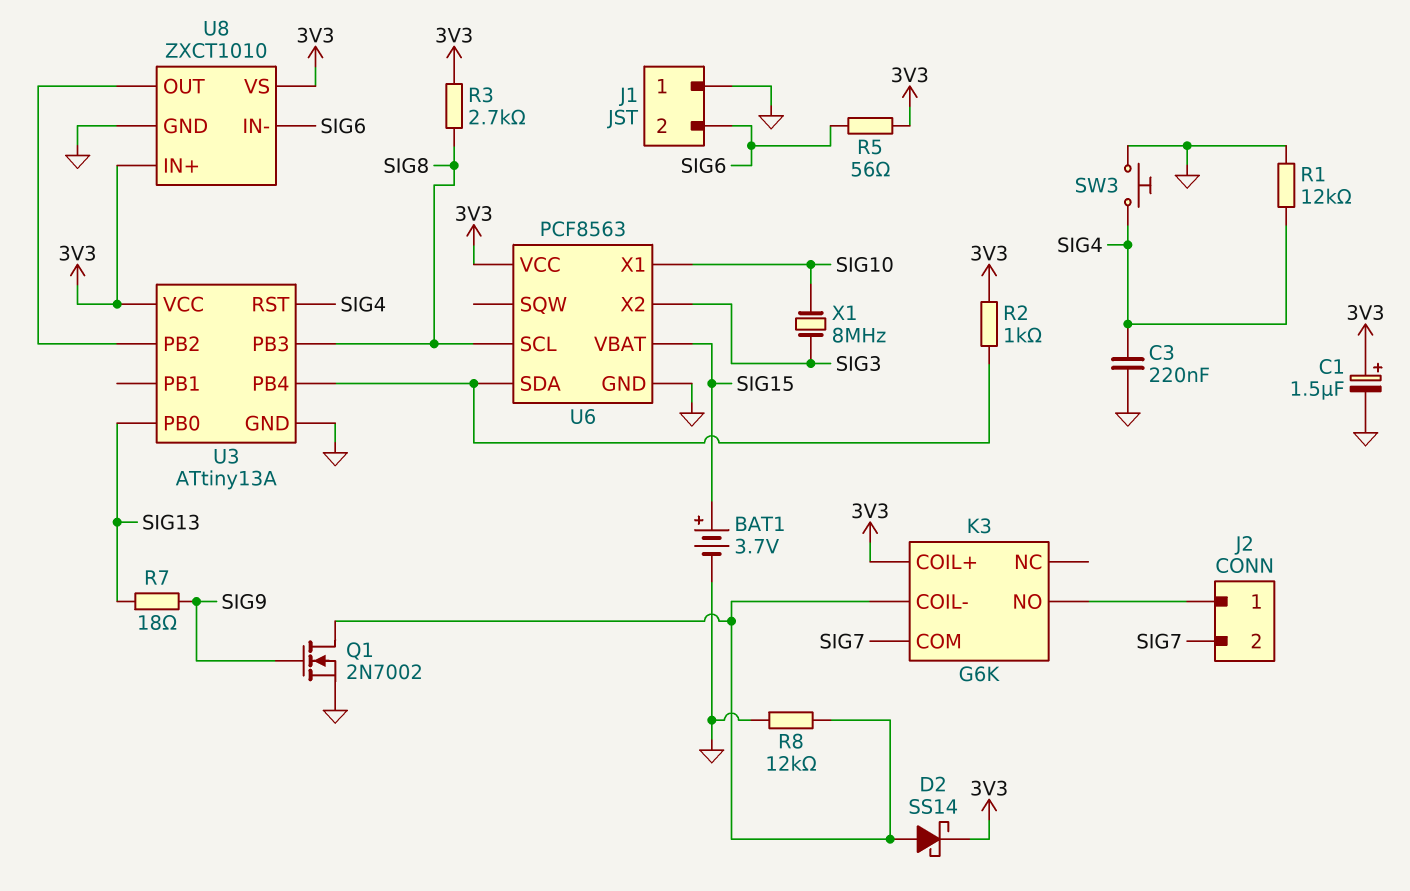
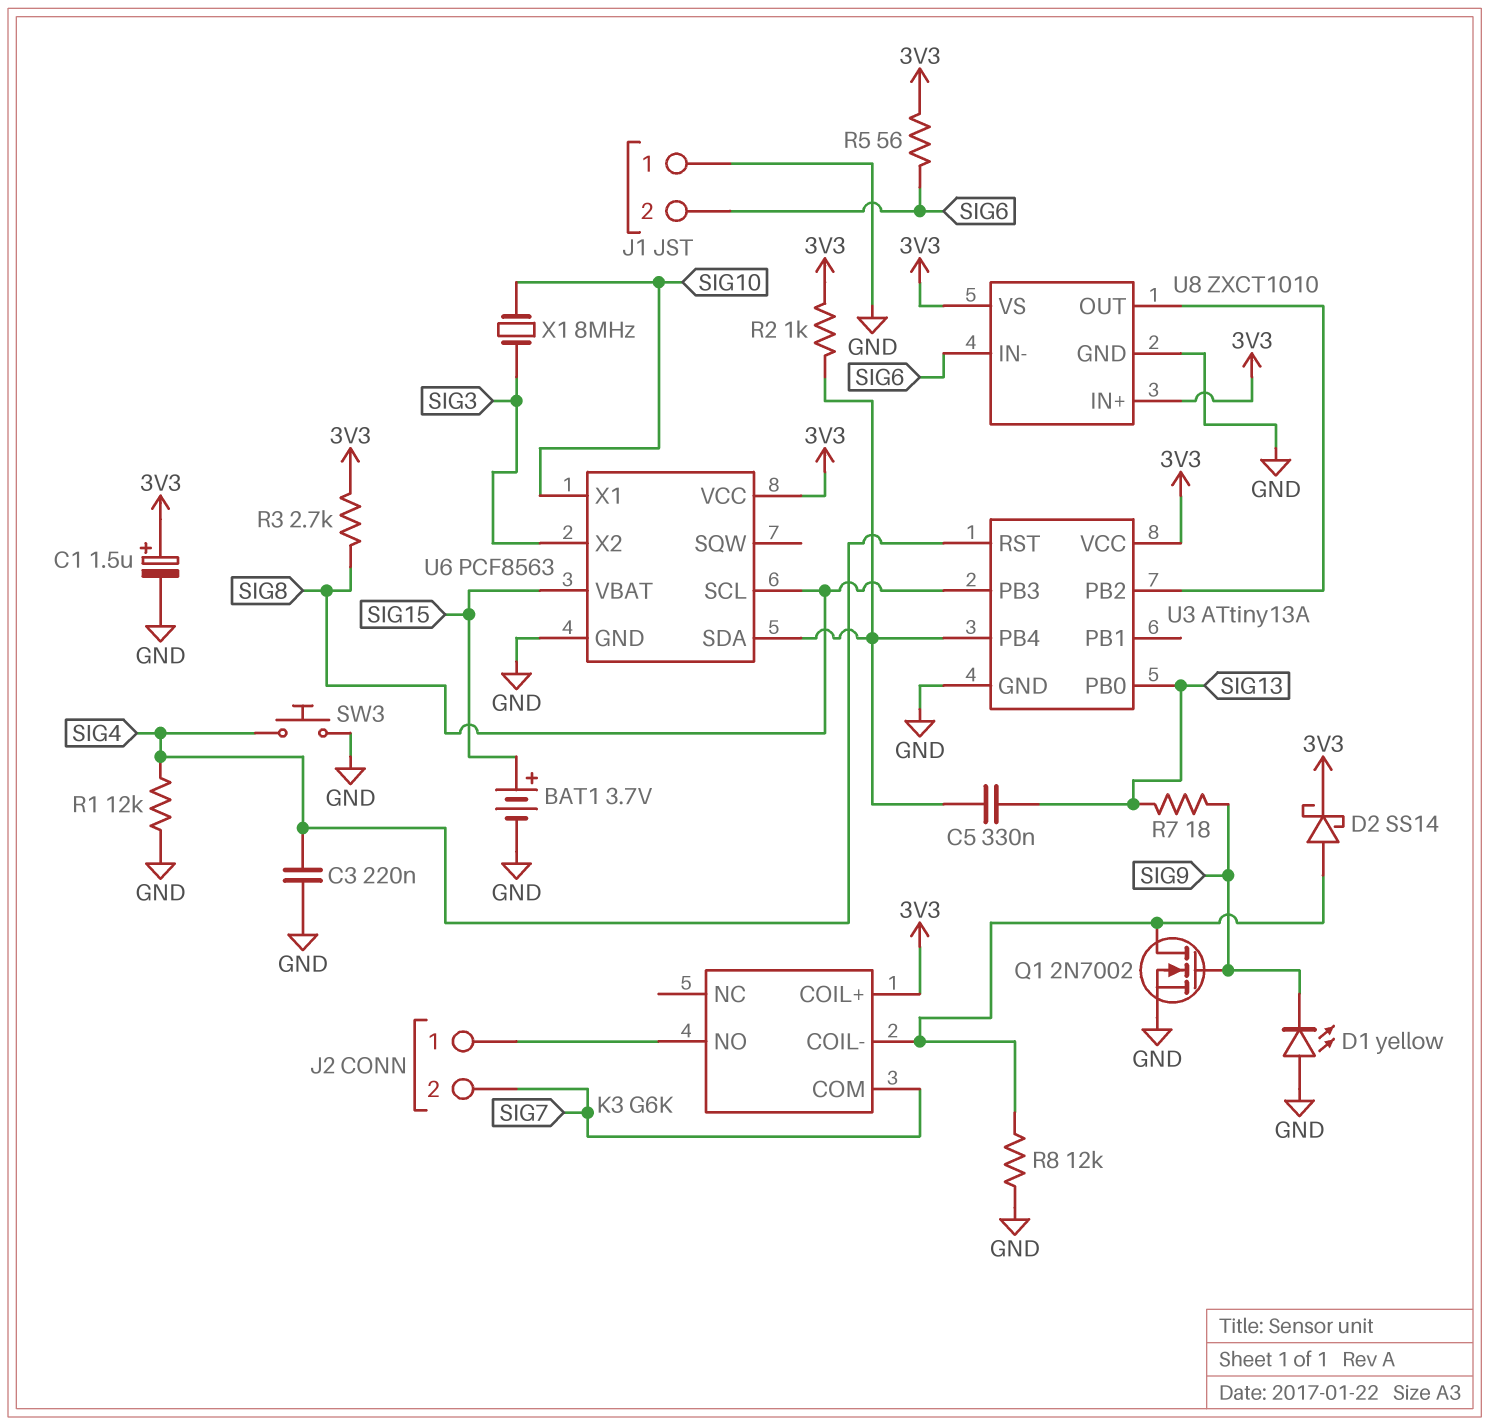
C5: none -> 330nF (SIG13, U3/PB4)
D1: none -> LED yellow (A GND, K SIG9)

